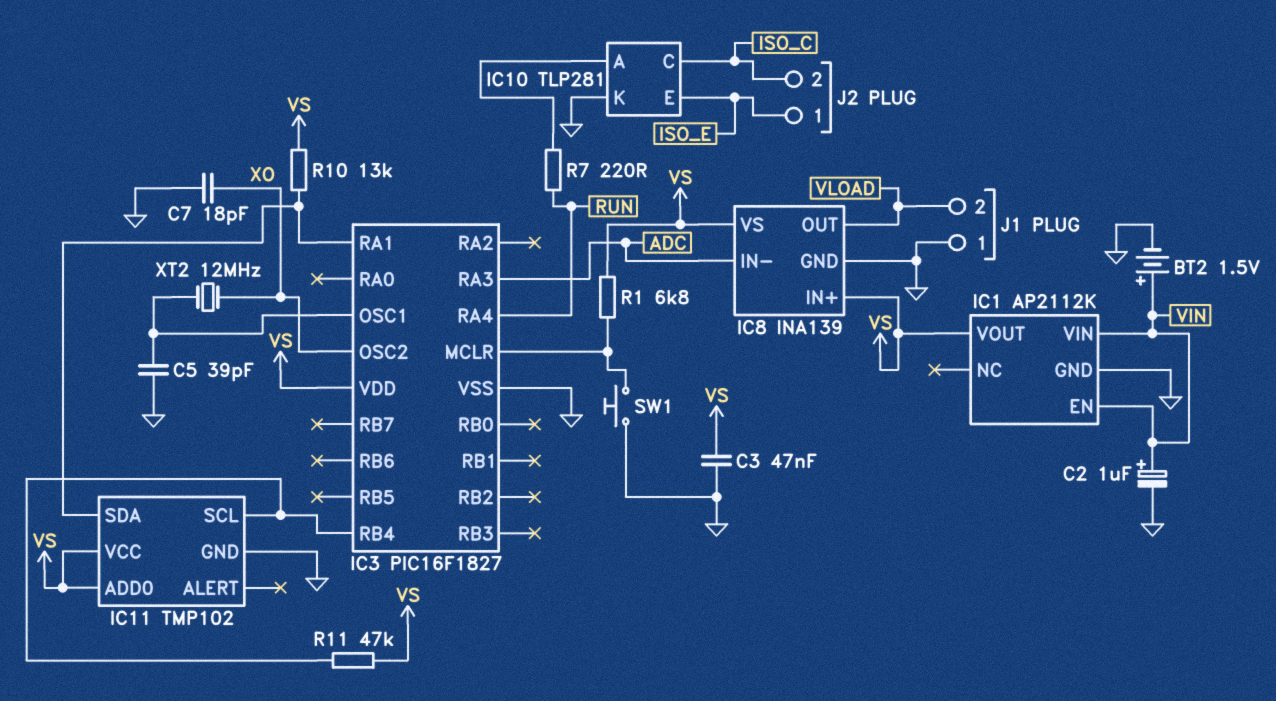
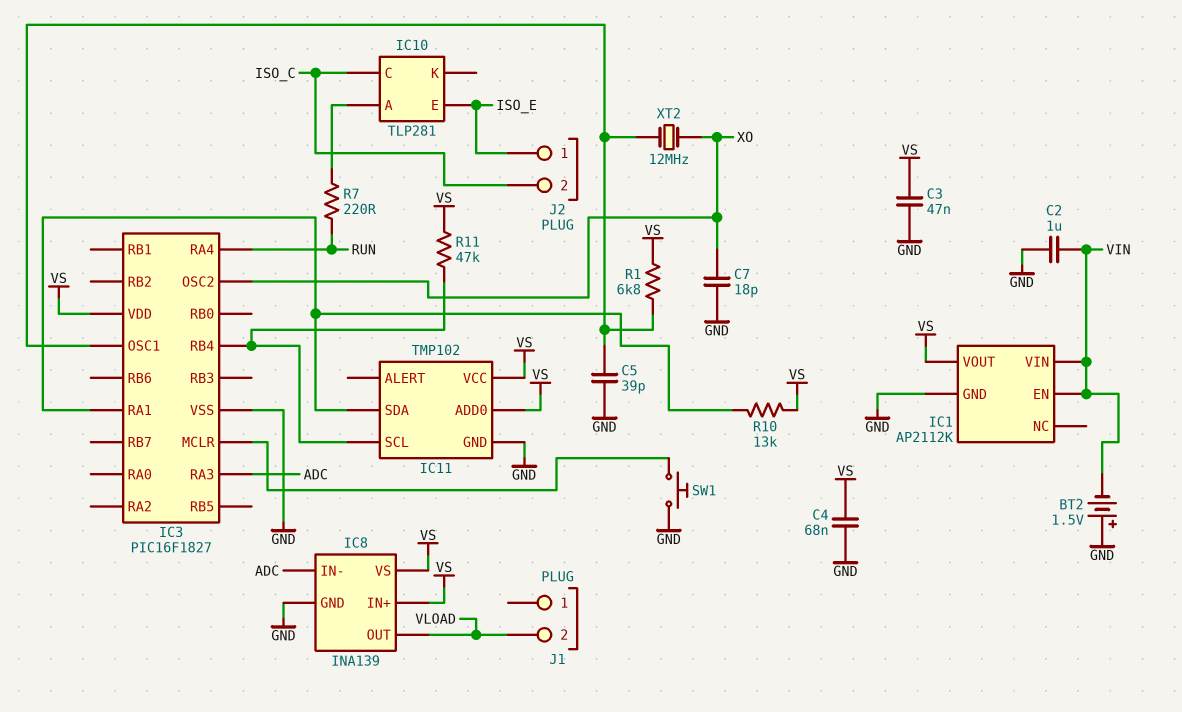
BT2: 1.5V (plus VIN, minus GND) -> 1.5V (plus GND, minus VIN)
C2: 1uF (plus VIN, minus GND) -> 1uF (GND, VIN)
C4: none -> 68nF (GND, VS)
IC10 pin K: GND -> none
J1 pin 1: GND -> none
R1: 6.8k (IC3/MCLR, VS) -> 6.8k (IC3/OSC1, VS)

